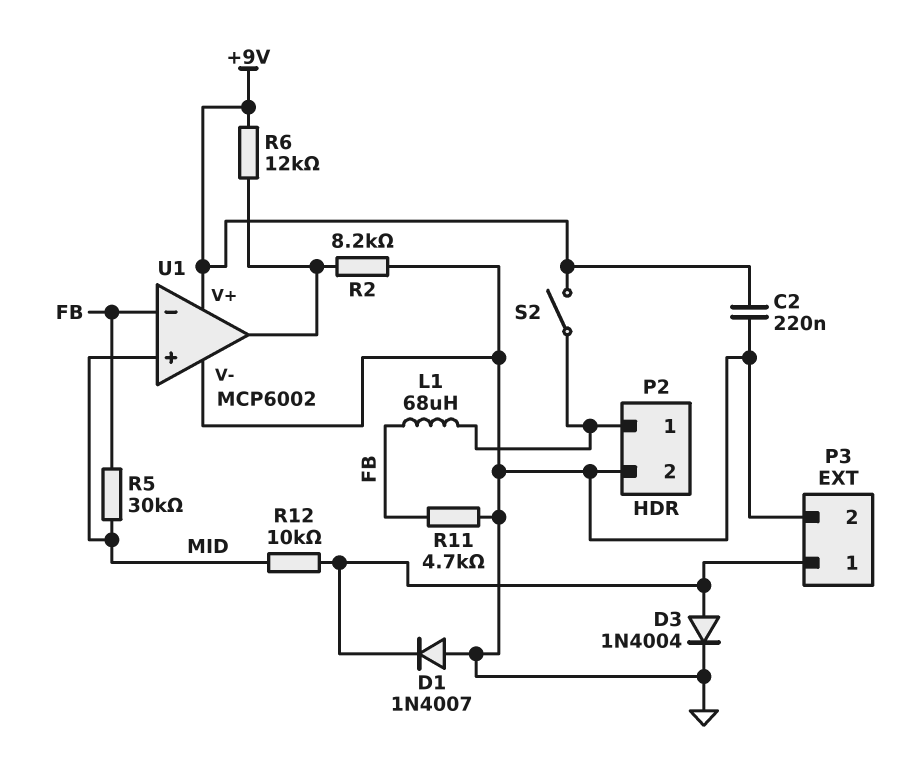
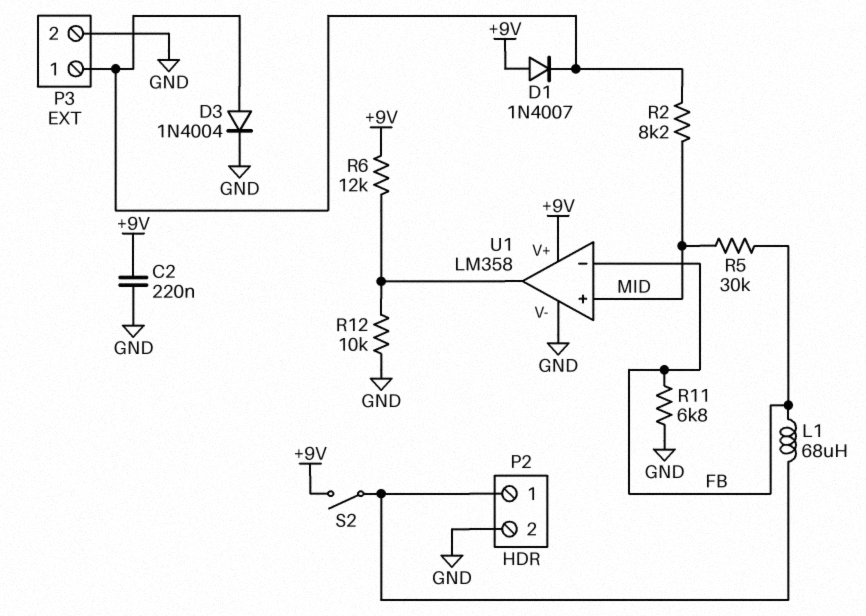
D1: diode 1N4007 (A GND, K P3/1) -> diode 1N4007 (A +9V, K P3/1)
R2: 8.2k (GND, U1/out) -> 8.2k (MID, P3/1)
R11: 4.7k (FB, GND) -> 6.8k (FB, GND)
R12: 10k (MID, P3/1) -> 10k (GND, U1/out)
U1: MCP6002 -> LM358

